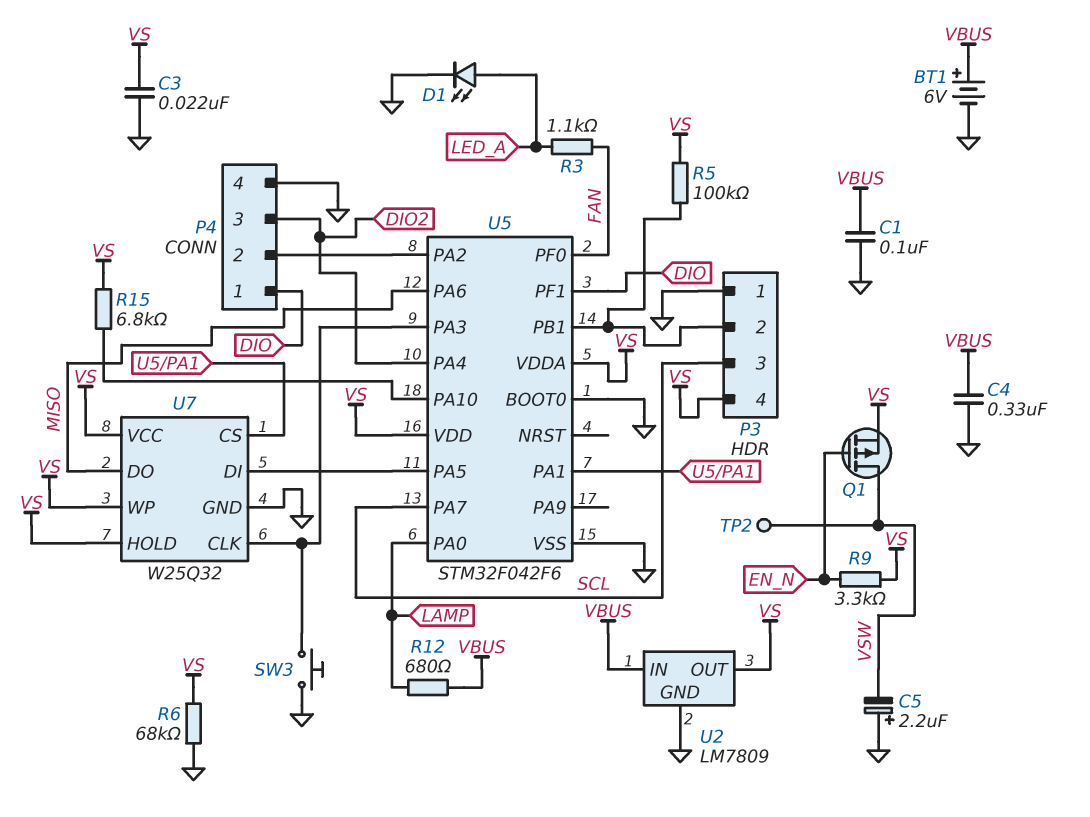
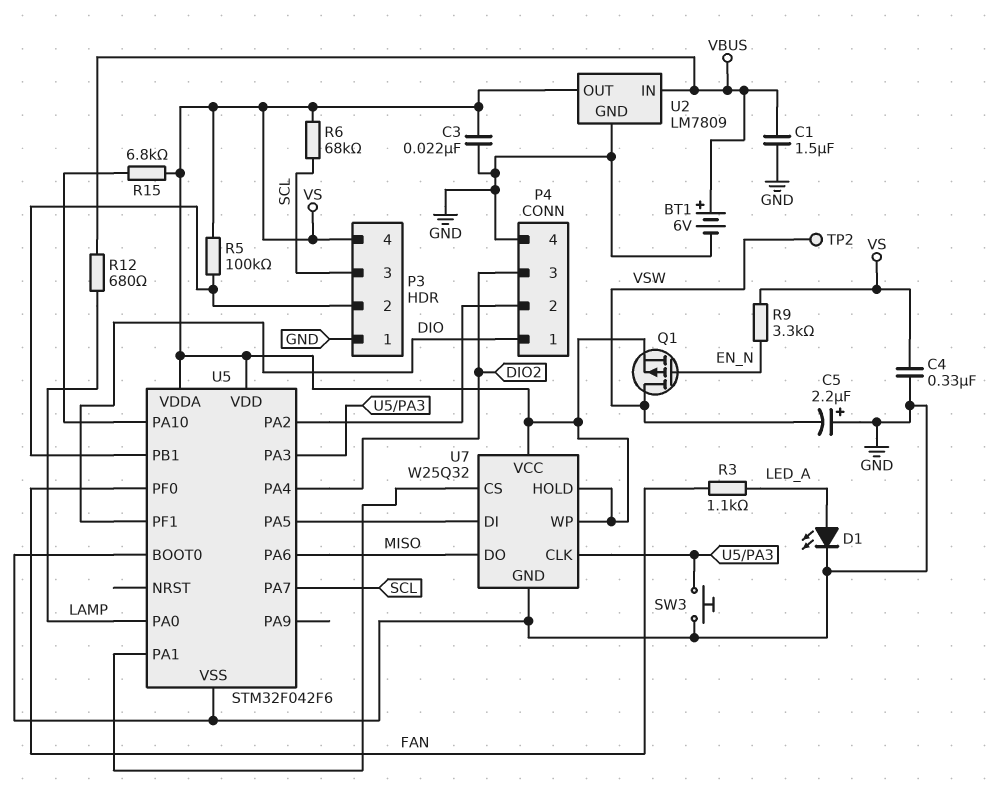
C1: 100nF (GND, VBUS) -> 1.5uF (GND, VBUS)
C4: 330nF (GND, VBUS) -> 330nF (GND, VS)
R6: 68k (GND, VS) -> 68k (SCL, VS)

